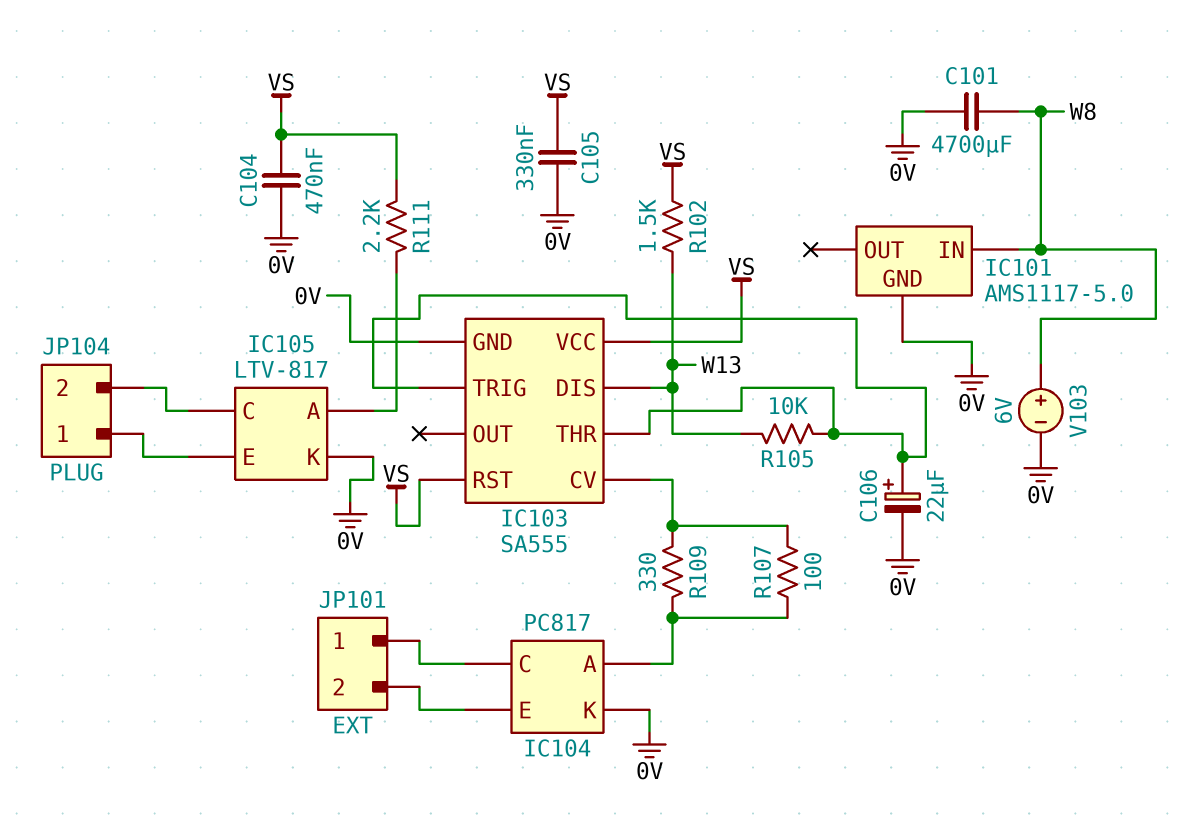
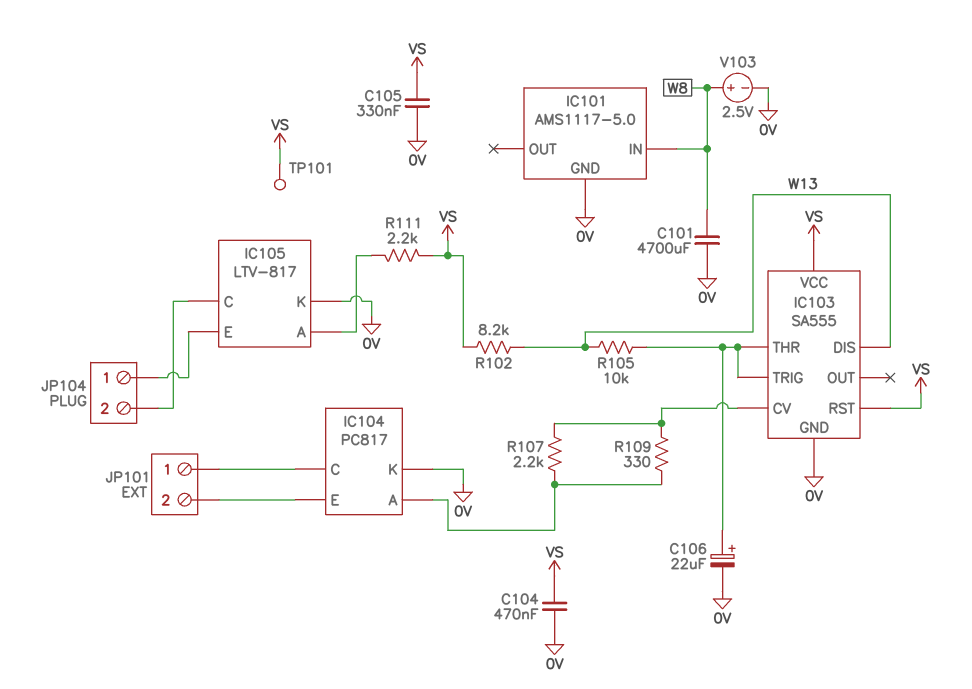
R102: 1.5k (VS, W13) -> 8.2k (VS, W13)
R107: 100 (IC103/CV, IC104/A) -> 2.2k (IC103/CV, IC104/A)
TP101: none -> test point (VS)
V103: 6V (plus W8, minus 0V) -> 2.5V (plus W8, minus 0V)

